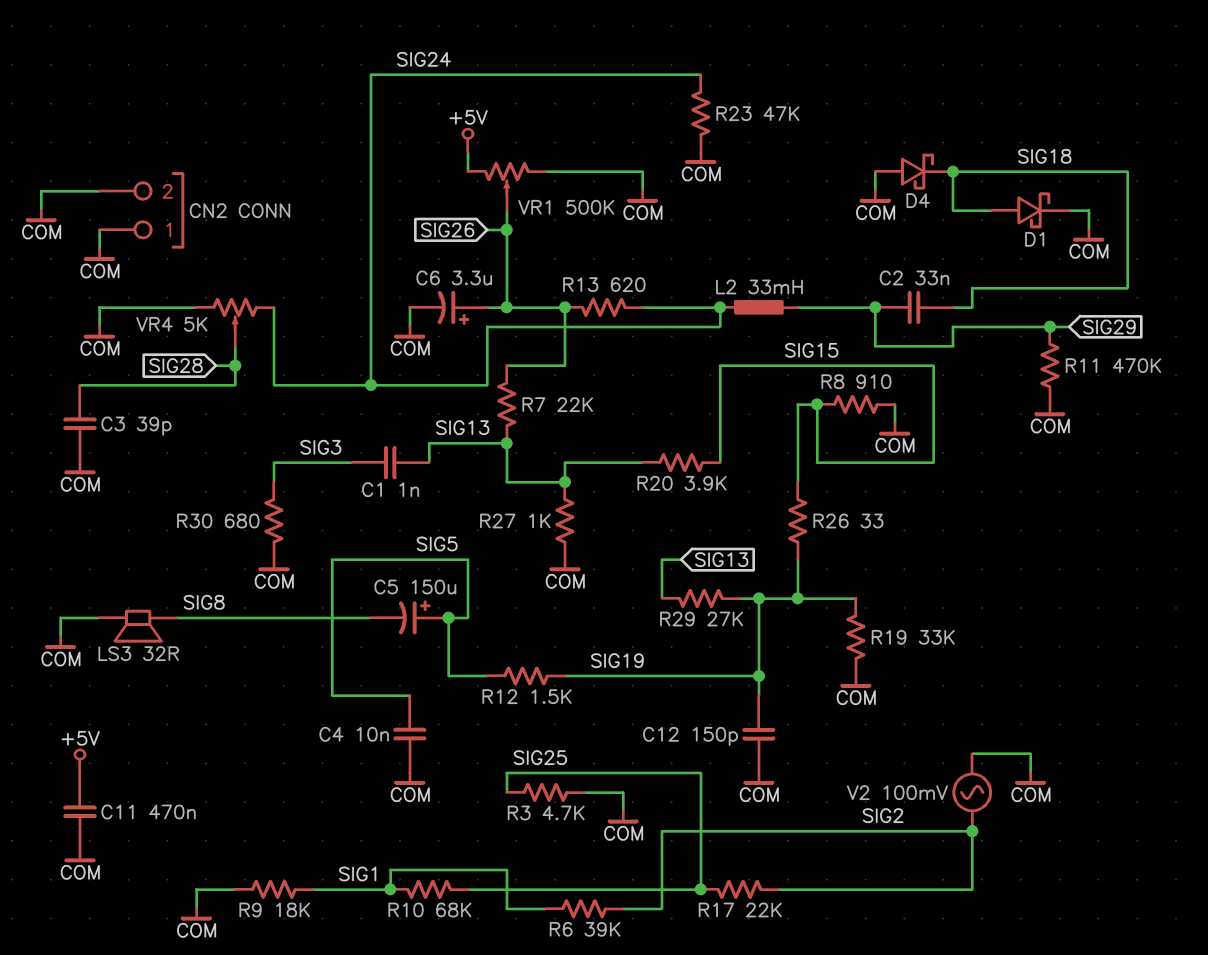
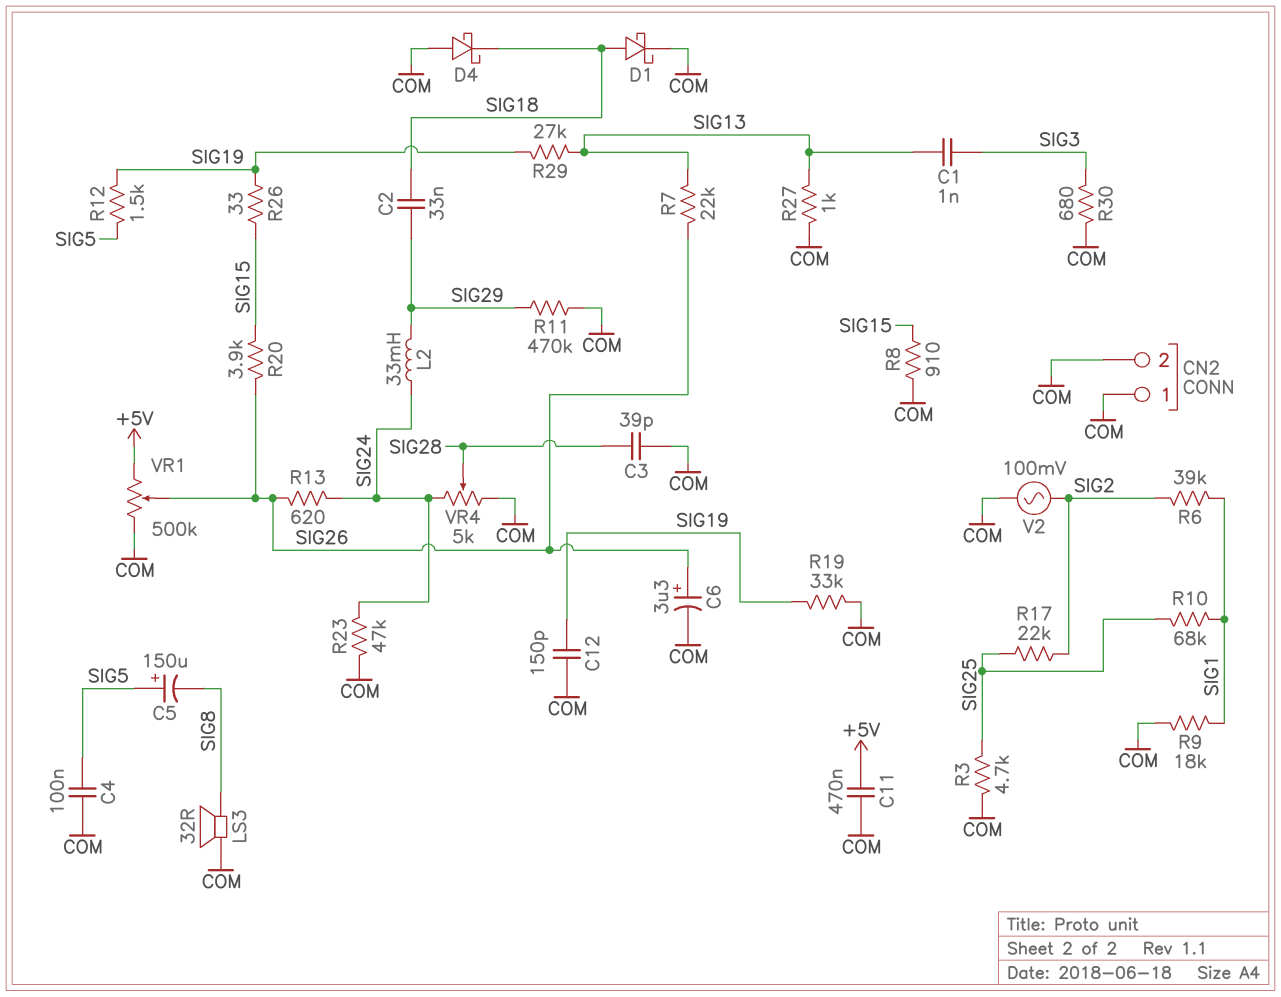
C4: 10nF (COM, SIG5) -> 100nF (COM, SIG5)
R20: 3.9k (SIG13, SIG15) -> 3.9k (SIG15, SIG26)

